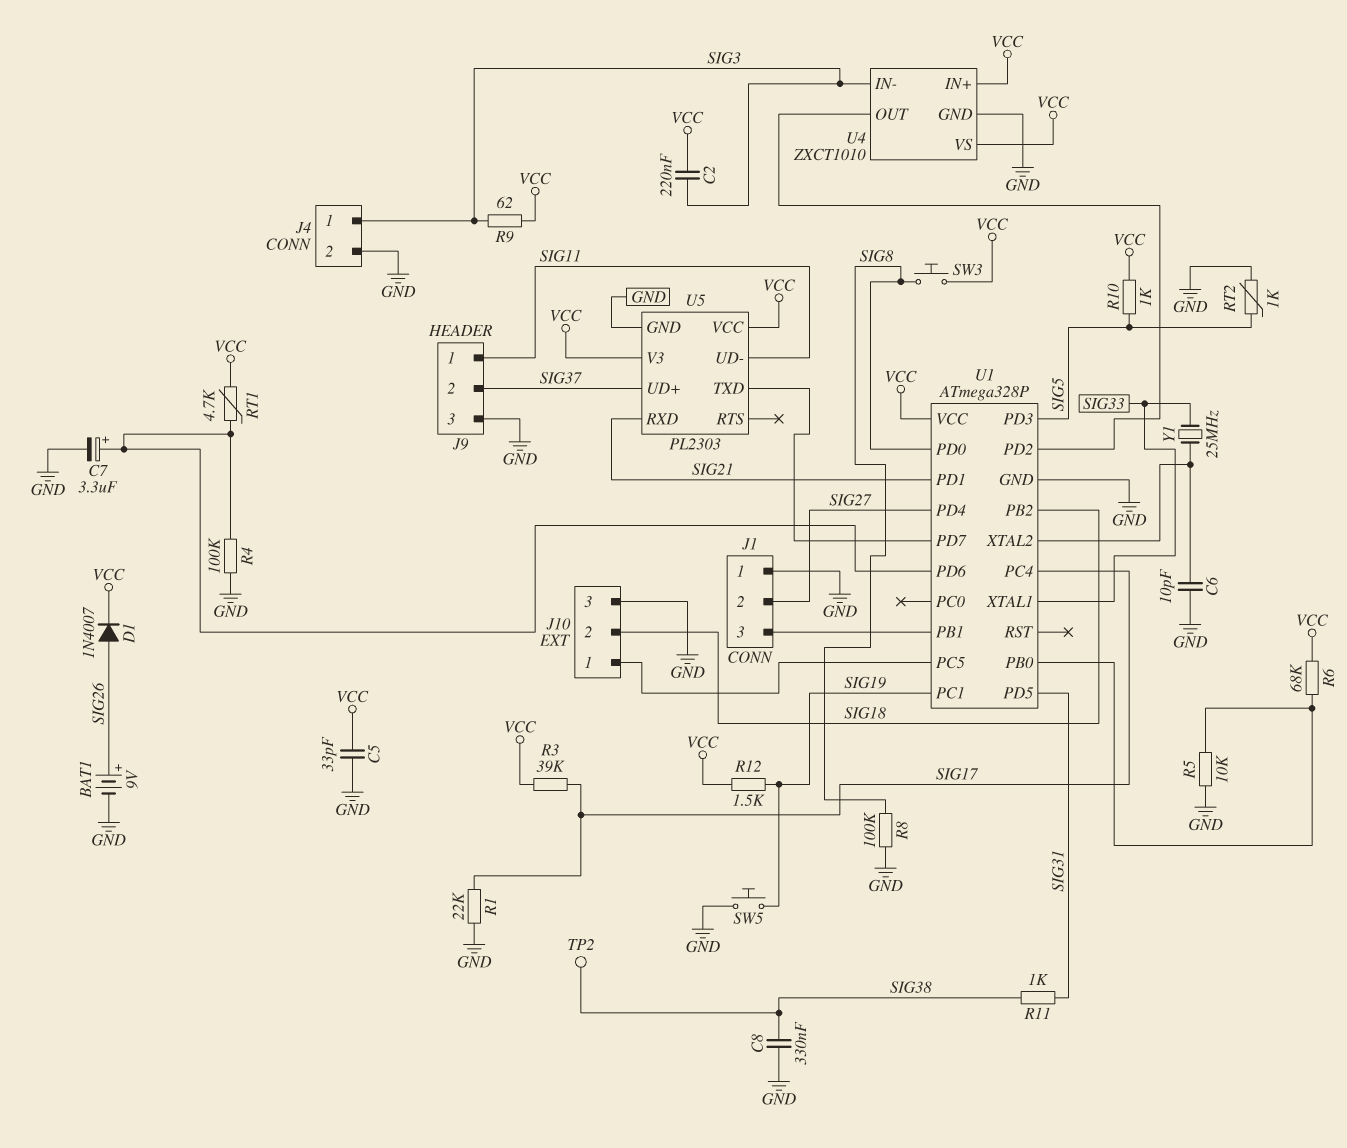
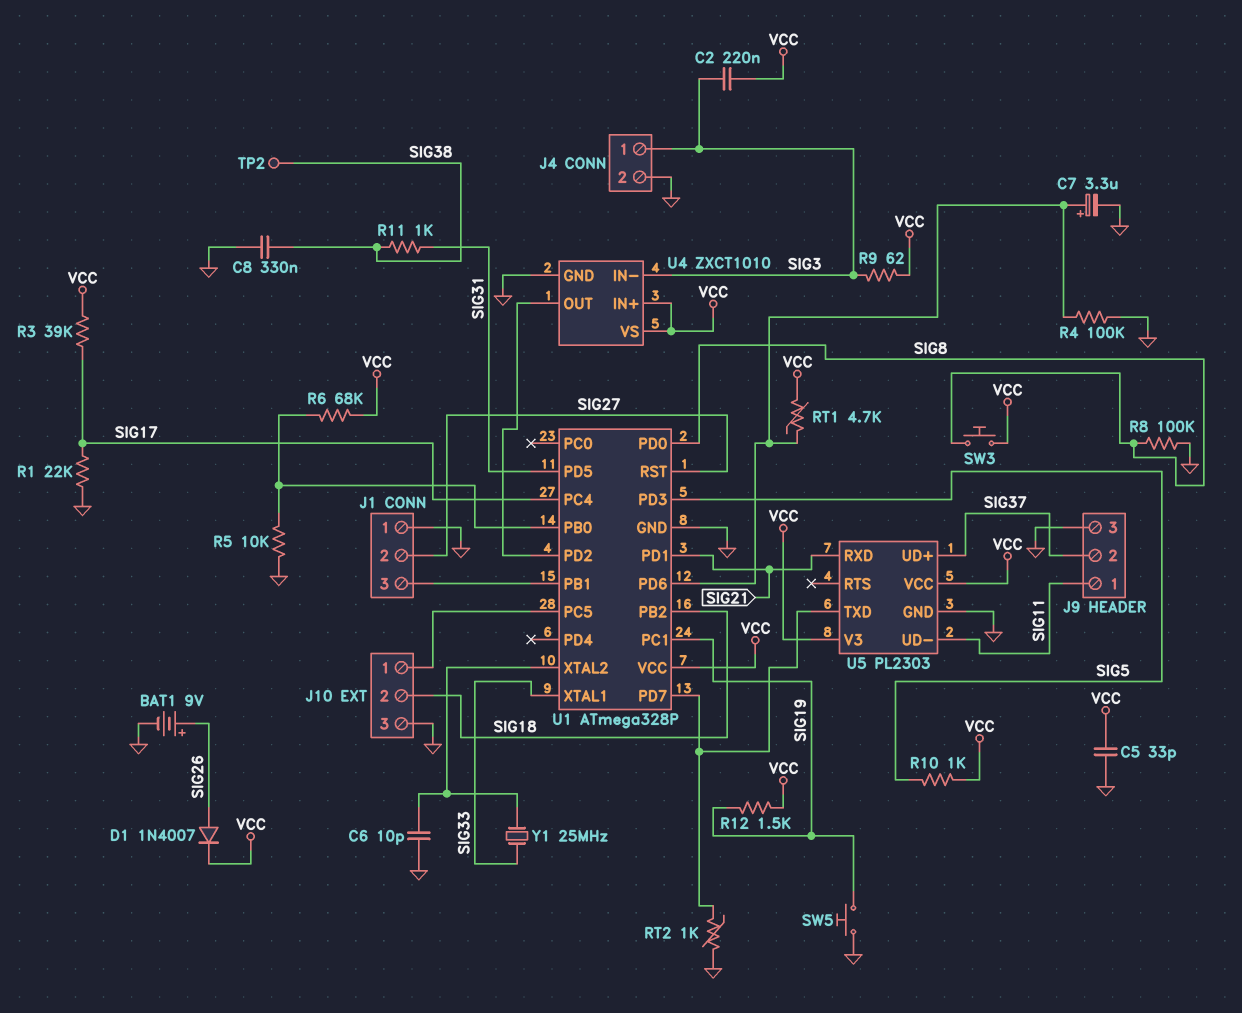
RT2: 1k (GND, SIG5) -> 1k (GND, U1/PD7)
U1 pin PD4: SIG27 -> none
U1 pin RST: none -> SIG27

